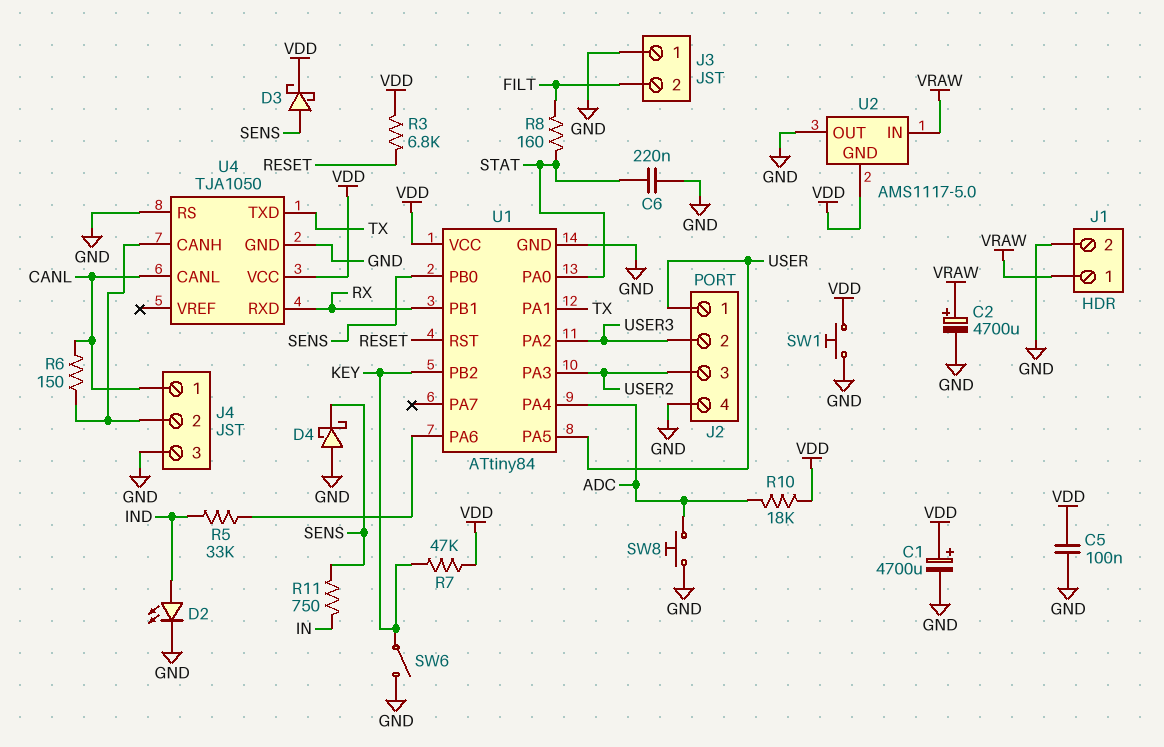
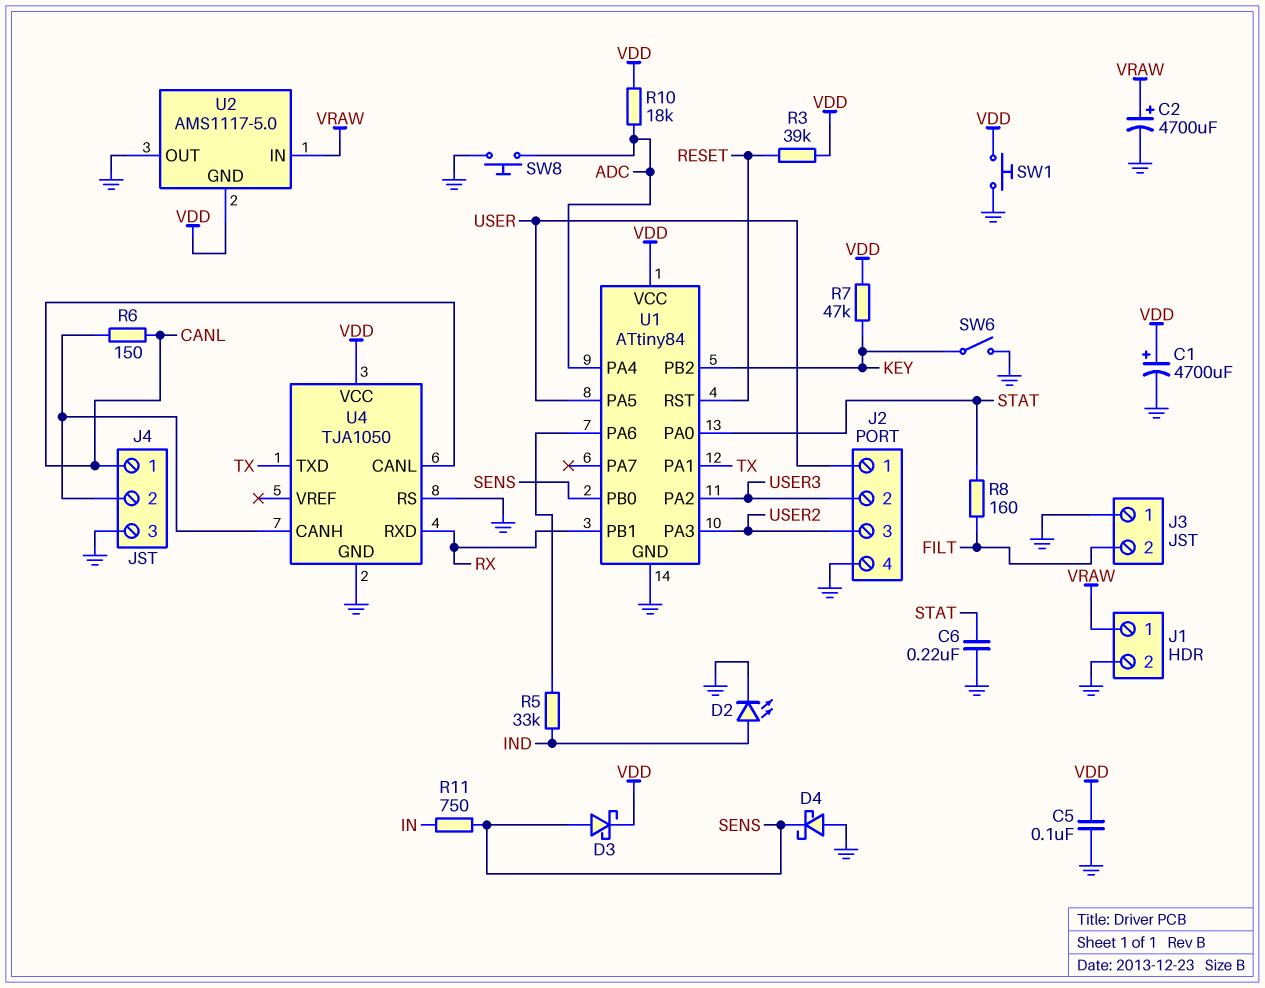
R3: 6.8k (RESET, VDD) -> 39k (RESET, VDD)

